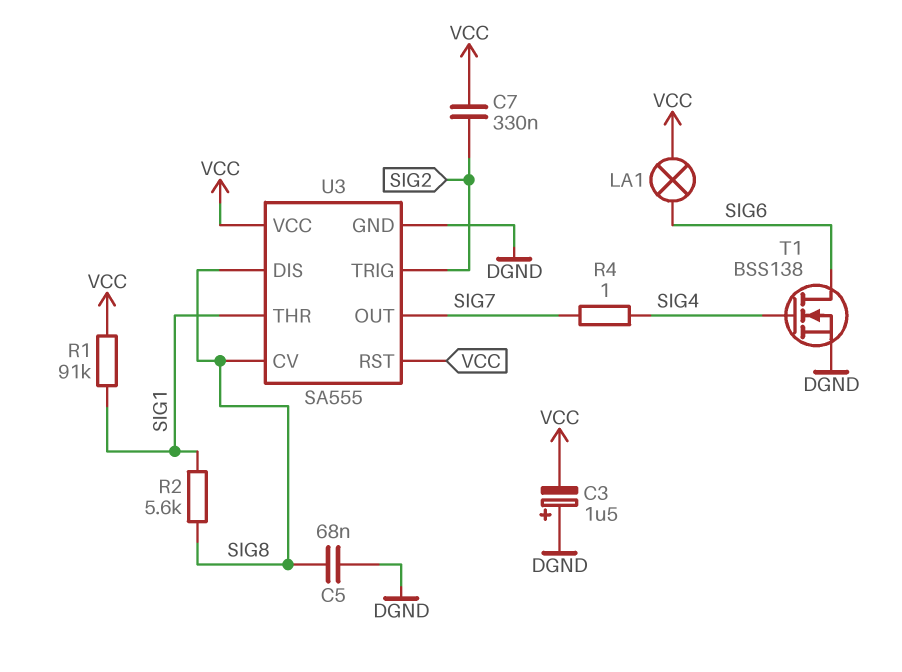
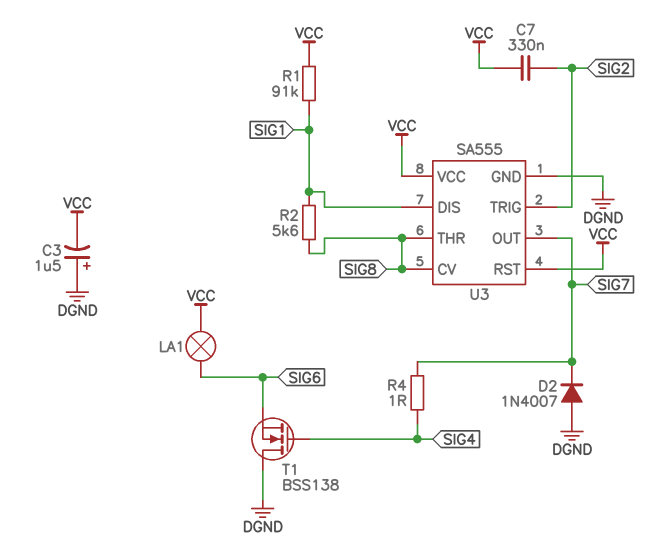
C5: 68nF (DGND, SIG8) -> none
D2: none -> diode 1N4007 (A DGND, K SIG7)
T1: NMOS BSS138 (G SIG4, D SIG6, S DGND) -> NMOS BSS138 (G SIG4, D DGND, S SIG6)
U3 pin DIS: SIG8 -> SIG1
U3 pin THR: SIG1 -> SIG8

